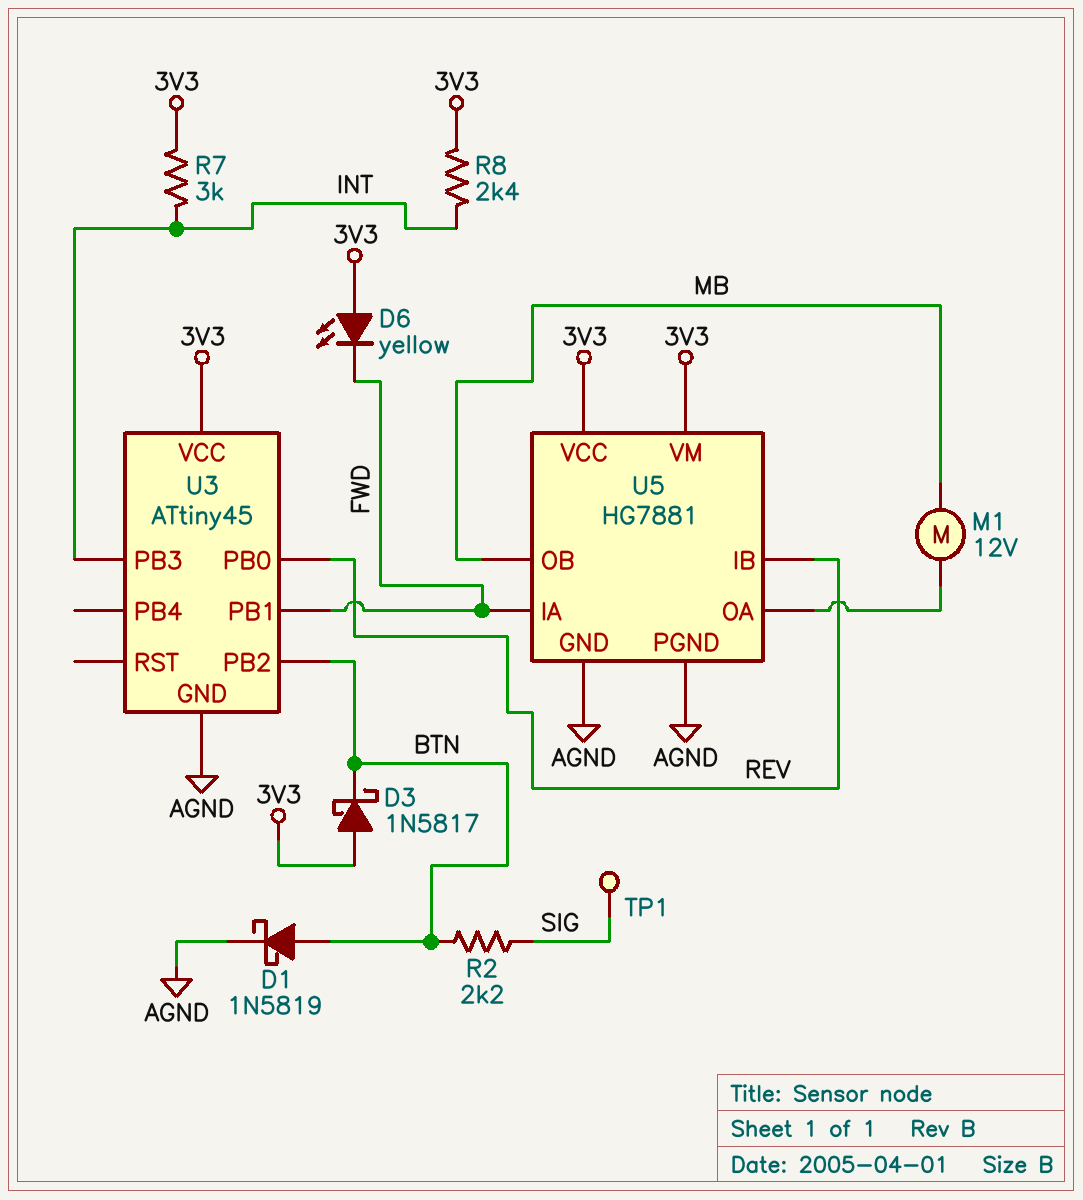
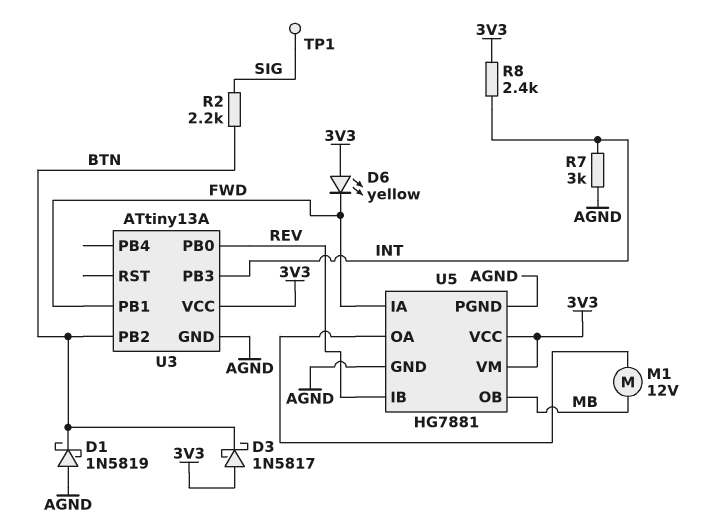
D1: schottky 1N5819 (A BTN, K AGND) -> schottky 1N5819 (A AGND, K BTN)
R7: 3k (3V3, INT) -> 3k (AGND, INT)
U3: ATtiny45 -> ATtiny13A

